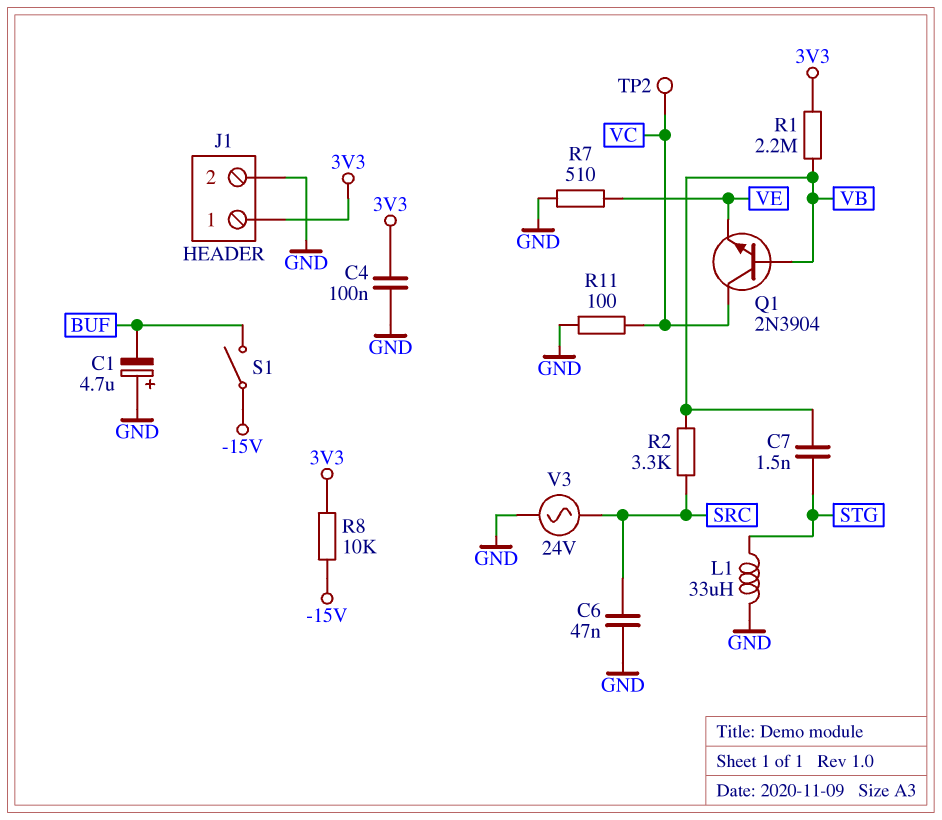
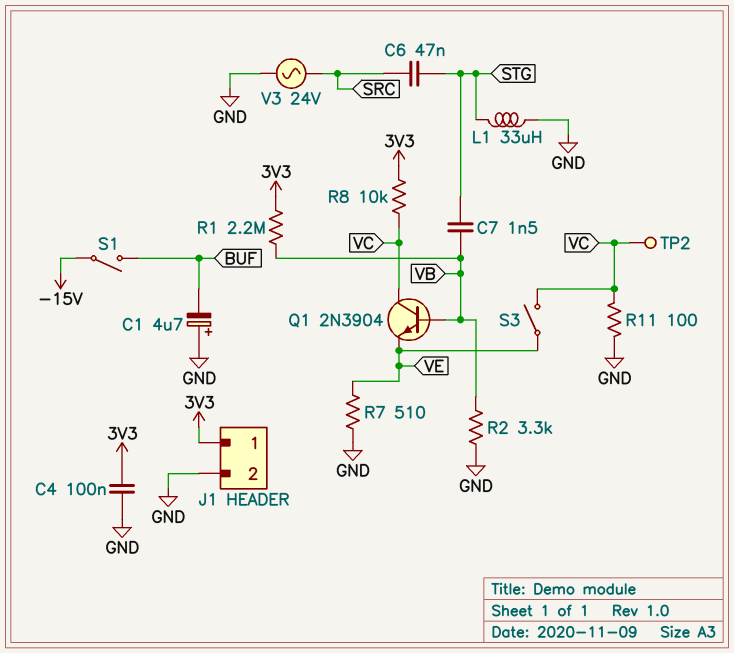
C6: 47nF (GND, SRC) -> 47nF (SRC, STG)
R2: 3.3k (SRC, VB) -> 3.3k (GND, VB)
R8: 10k (-15V, 3V3) -> 10k (3V3, VC)
S3: none -> switch (VC, VE)

